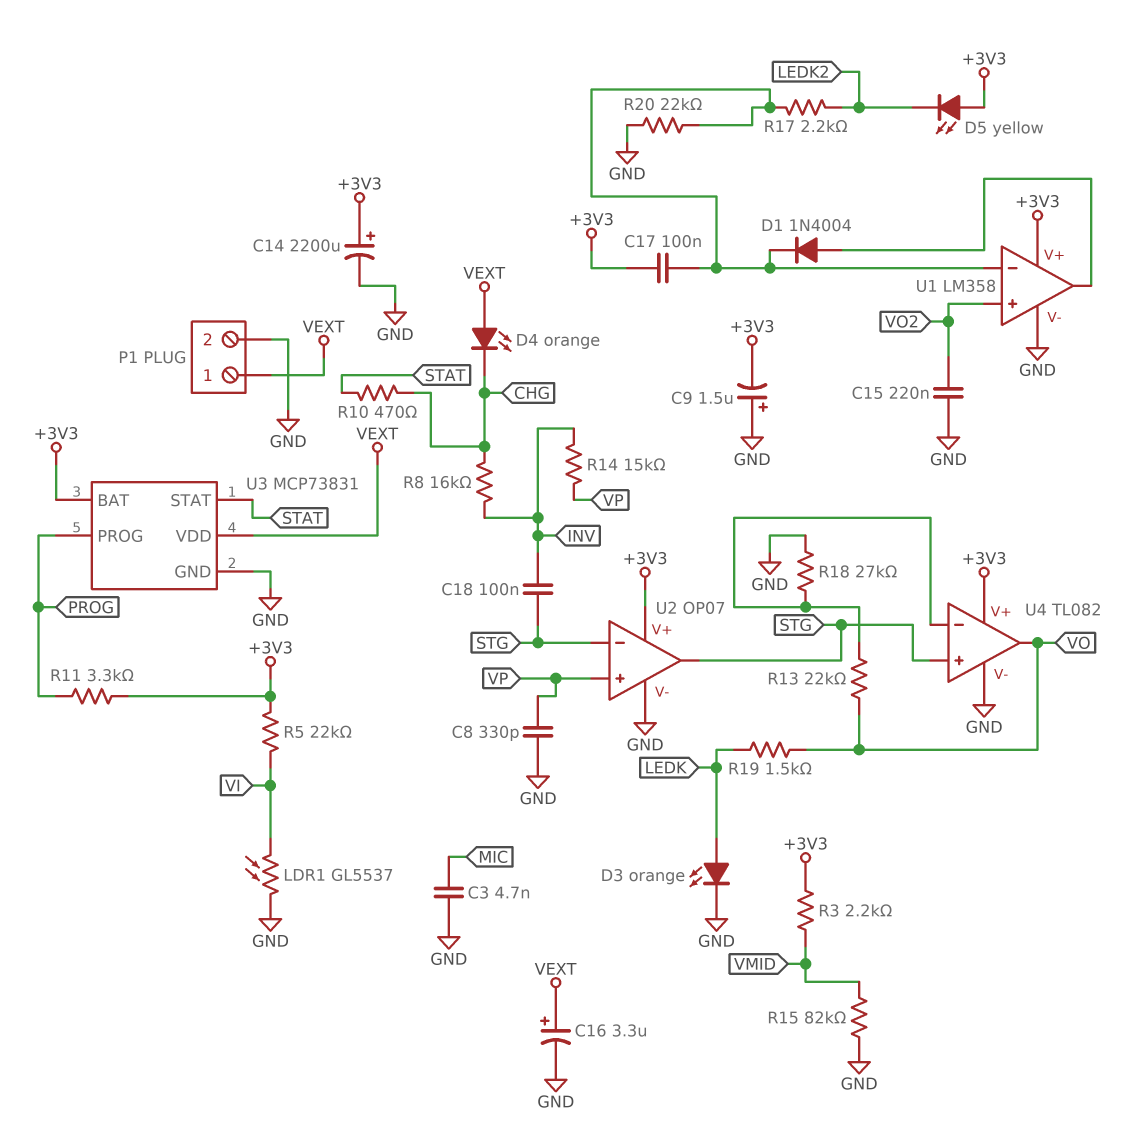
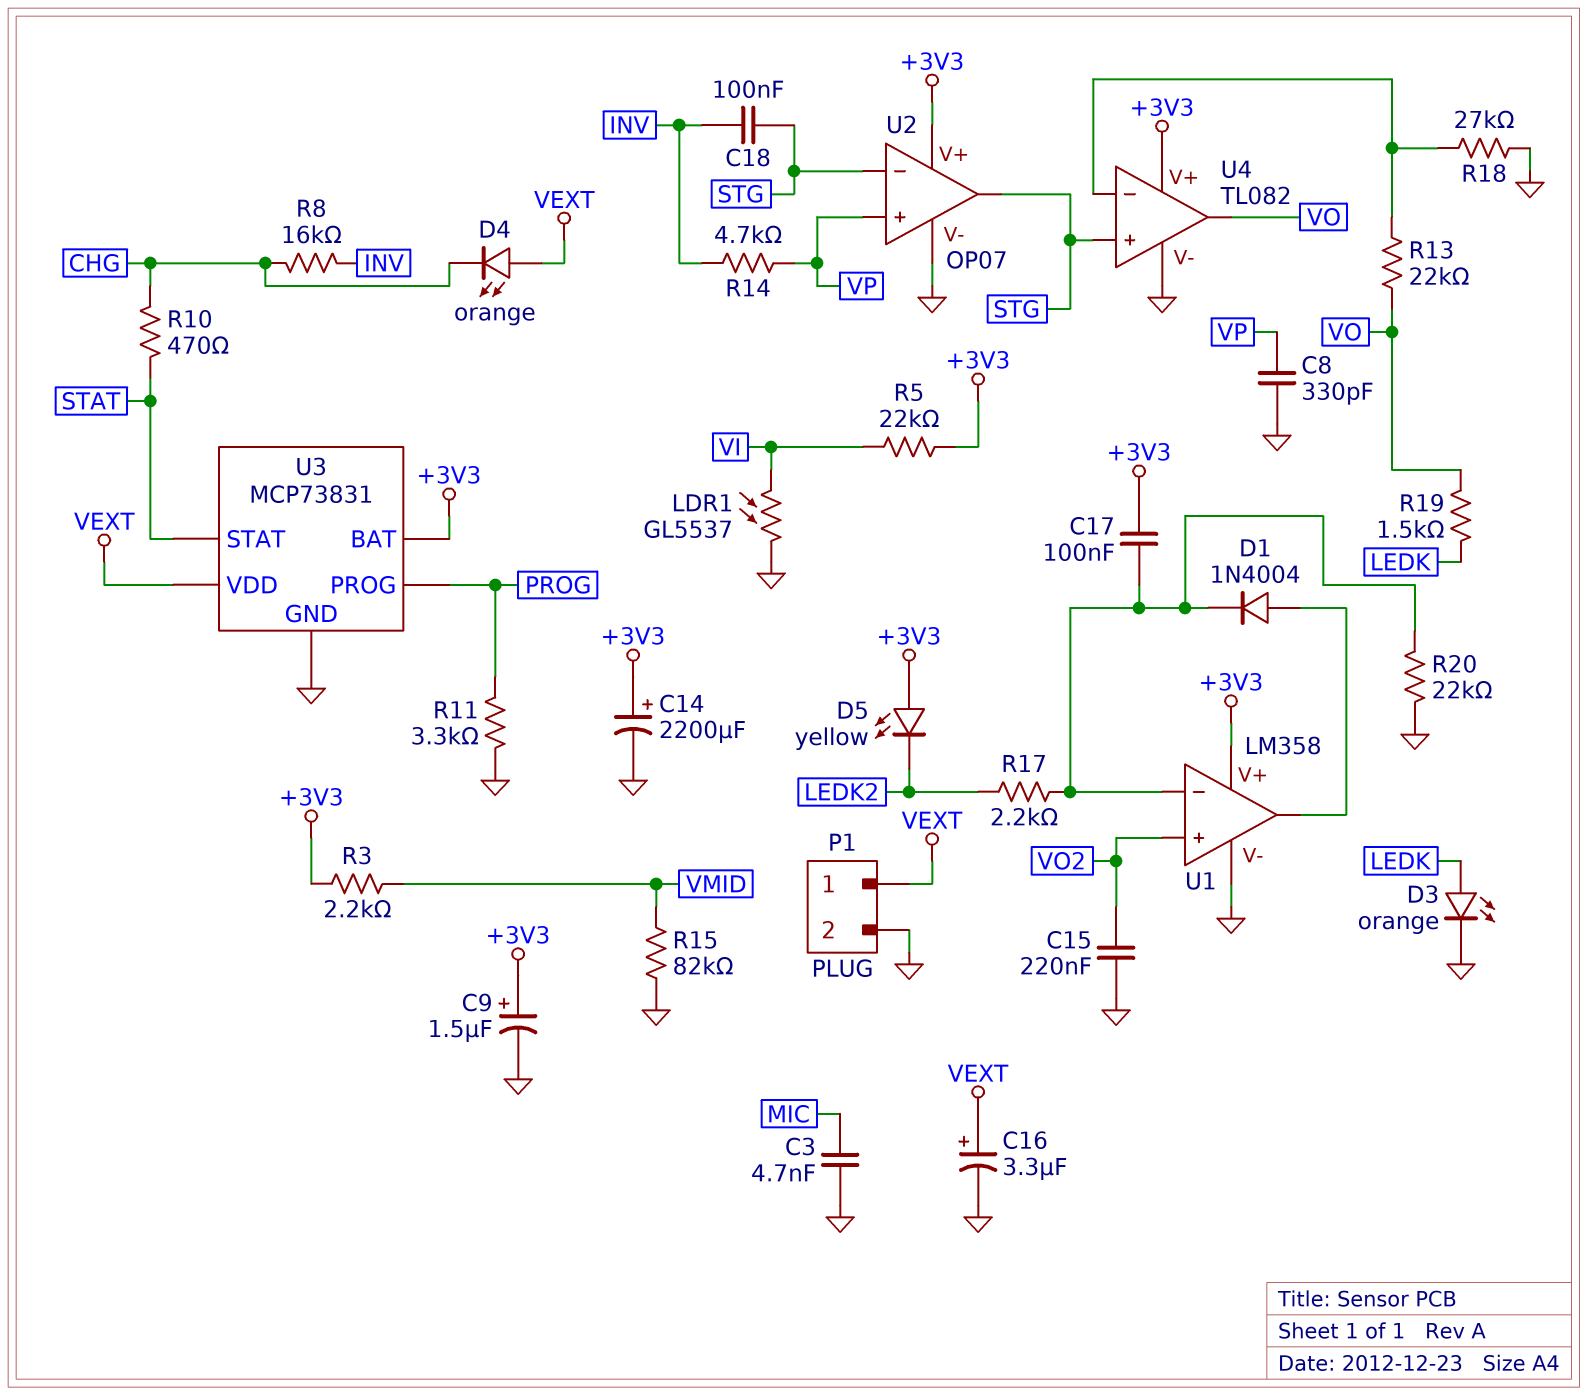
C9: 1.5uF (plus GND, minus +3V3) -> 1.5uF (plus +3V3, minus GND)
R11: 3.3k (+3V3, PROG) -> 3.3k (GND, PROG)
R14: 15k (INV, VP) -> 4.7k (INV, VP)

